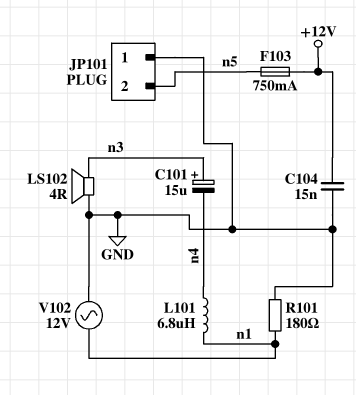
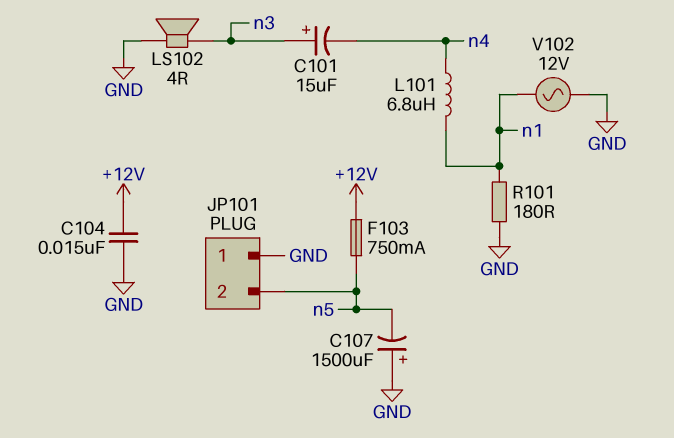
C107: none -> 1500uF (plus GND, minus n5)

